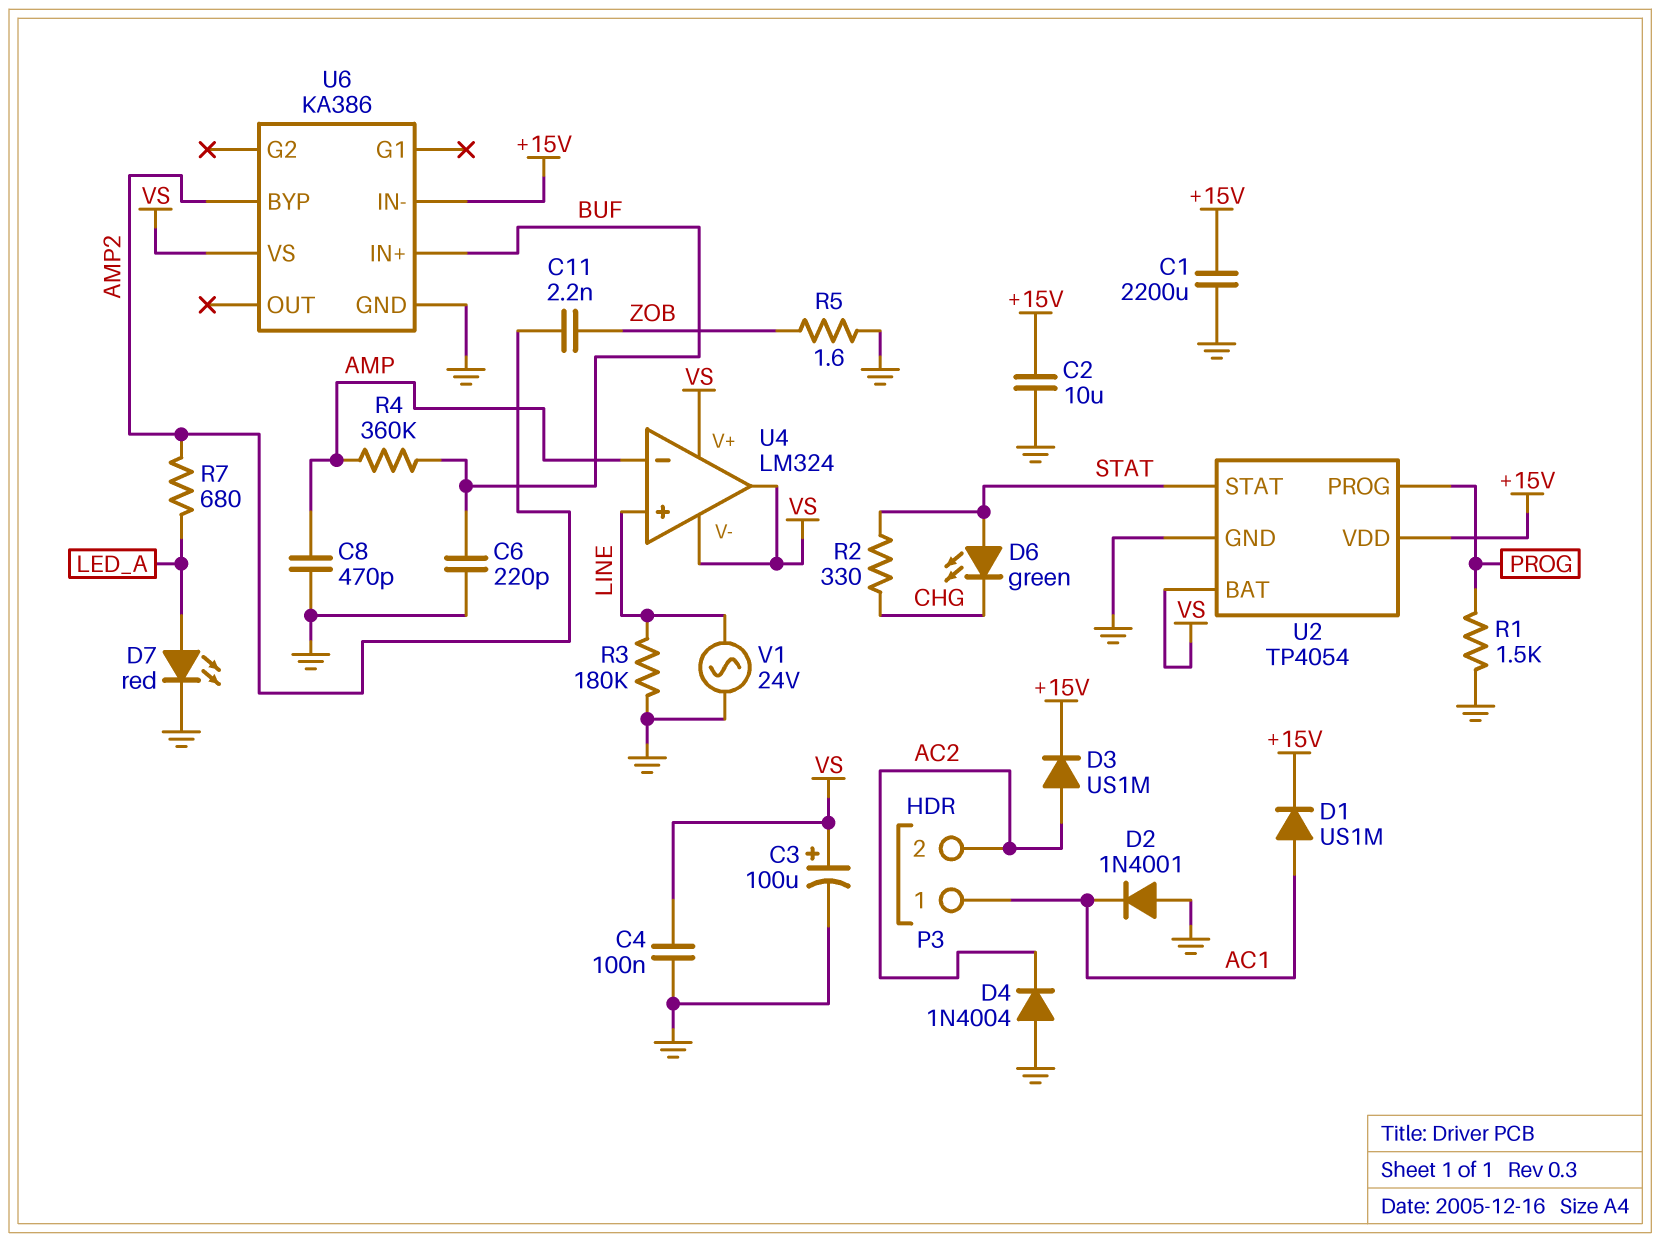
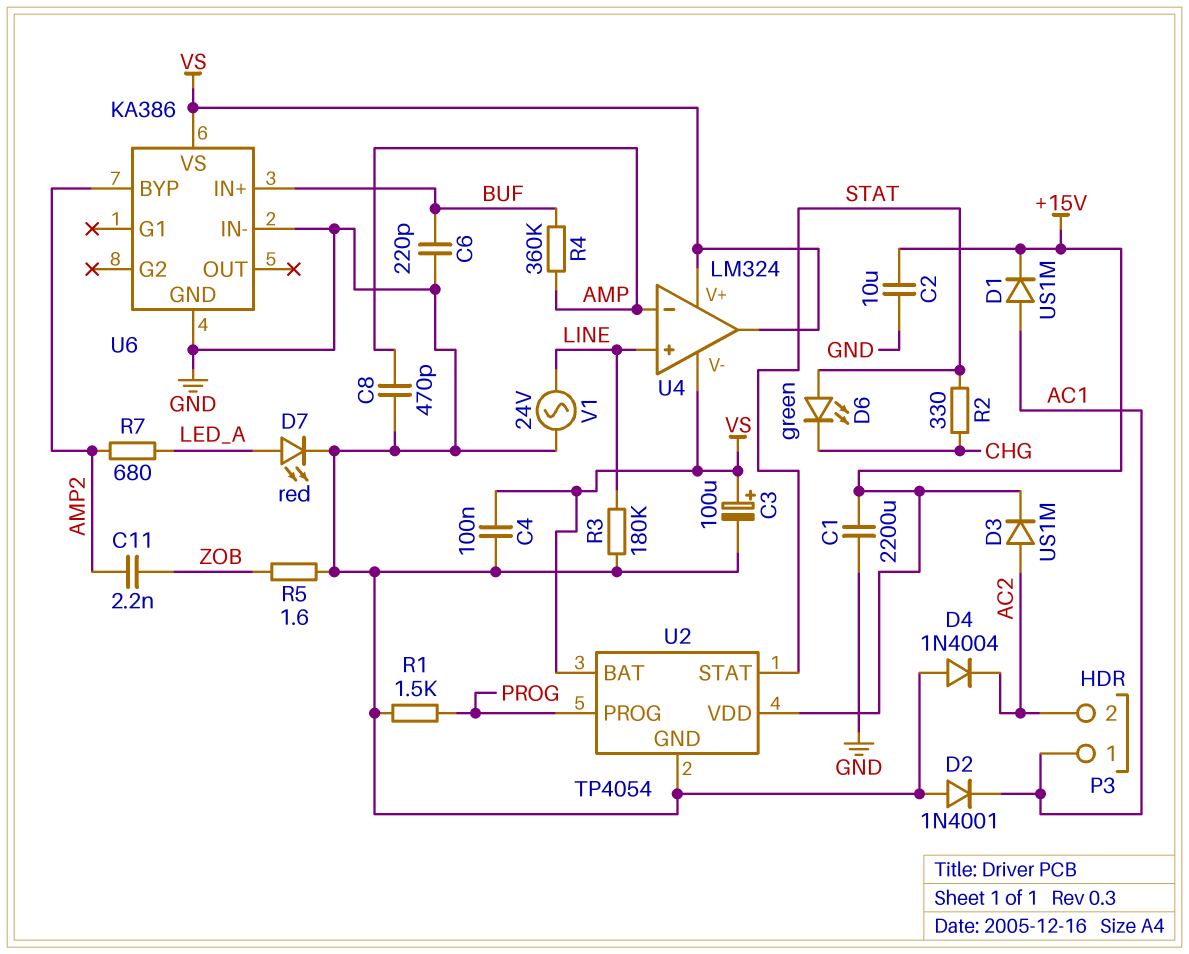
U6 pin IN-: +15V -> GND

